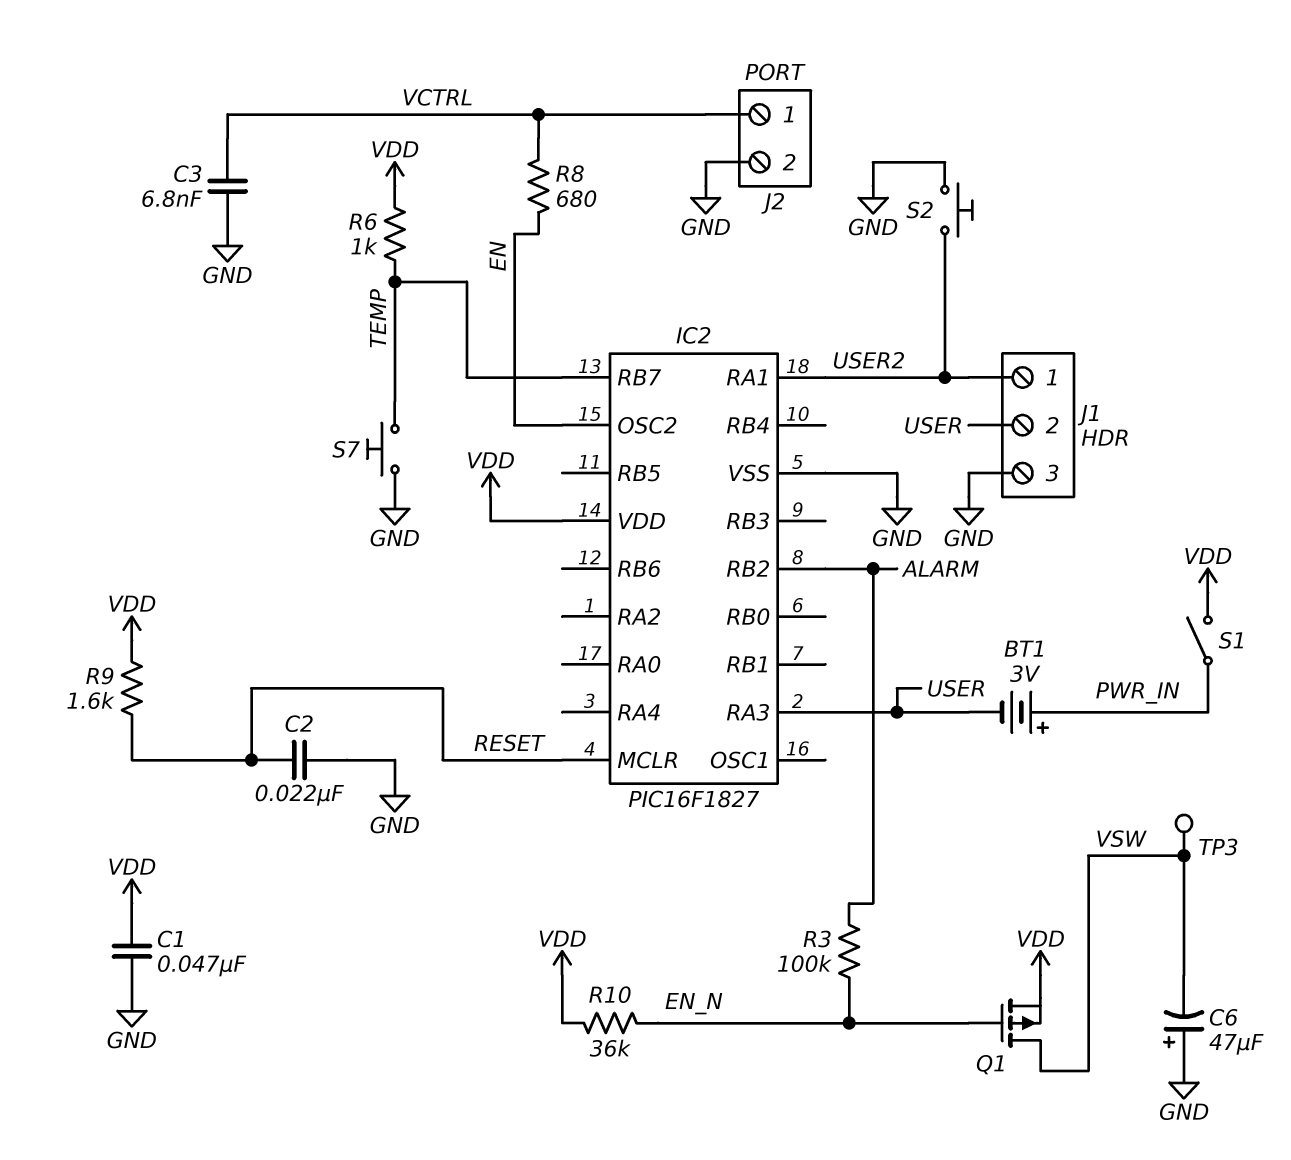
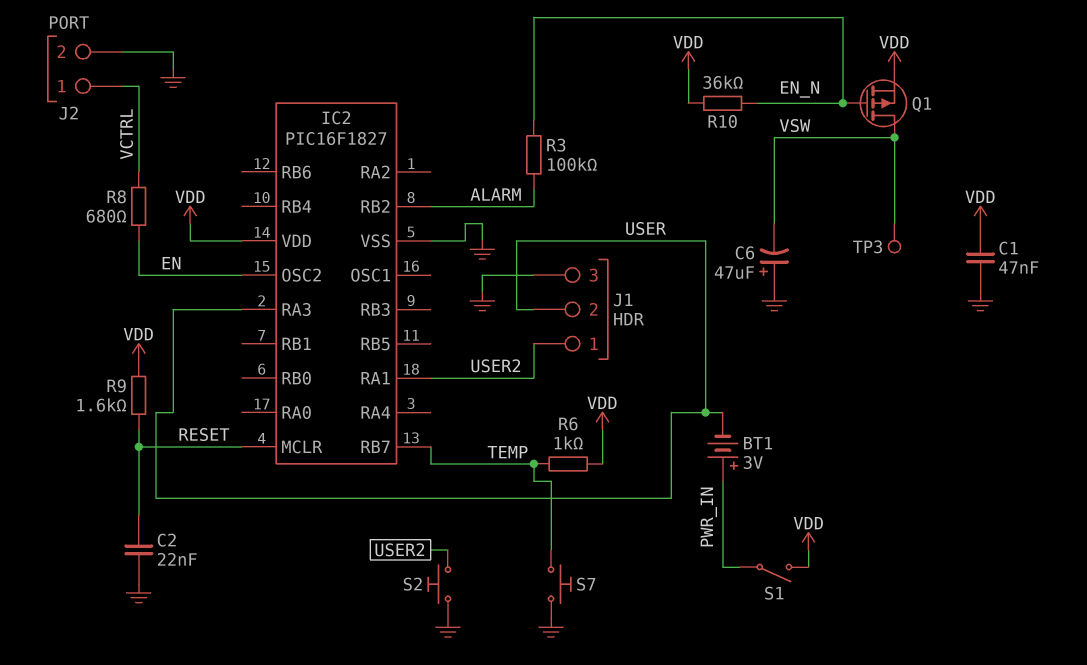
C3: 6.8nF (GND, VCTRL) -> none

